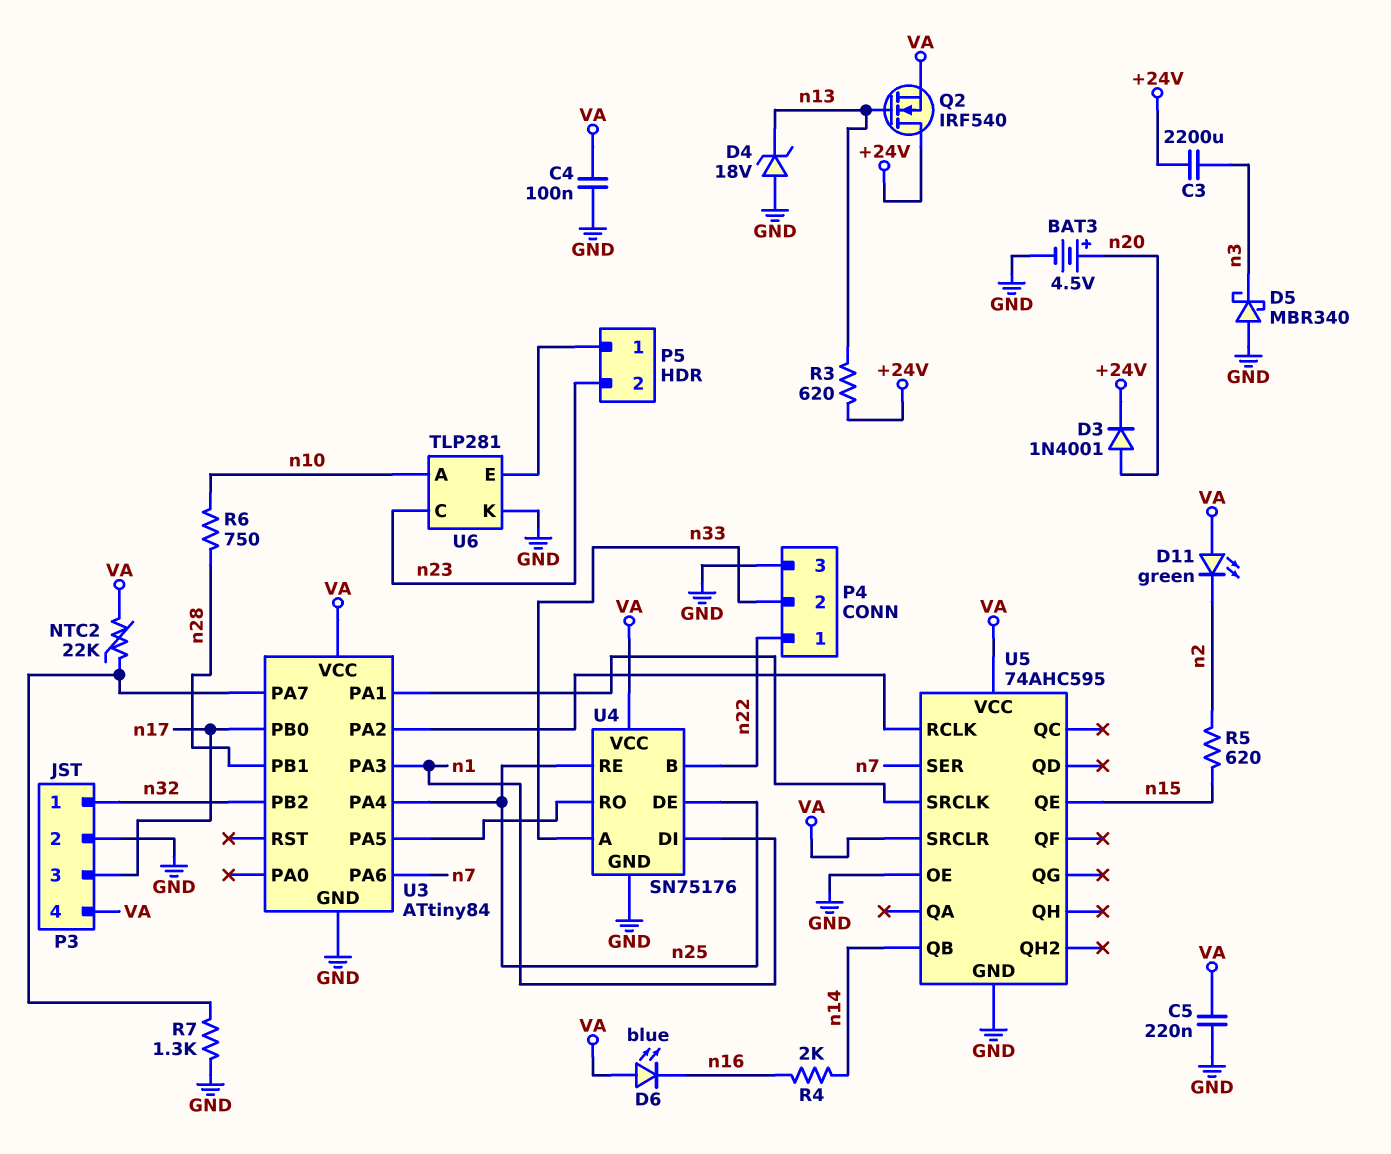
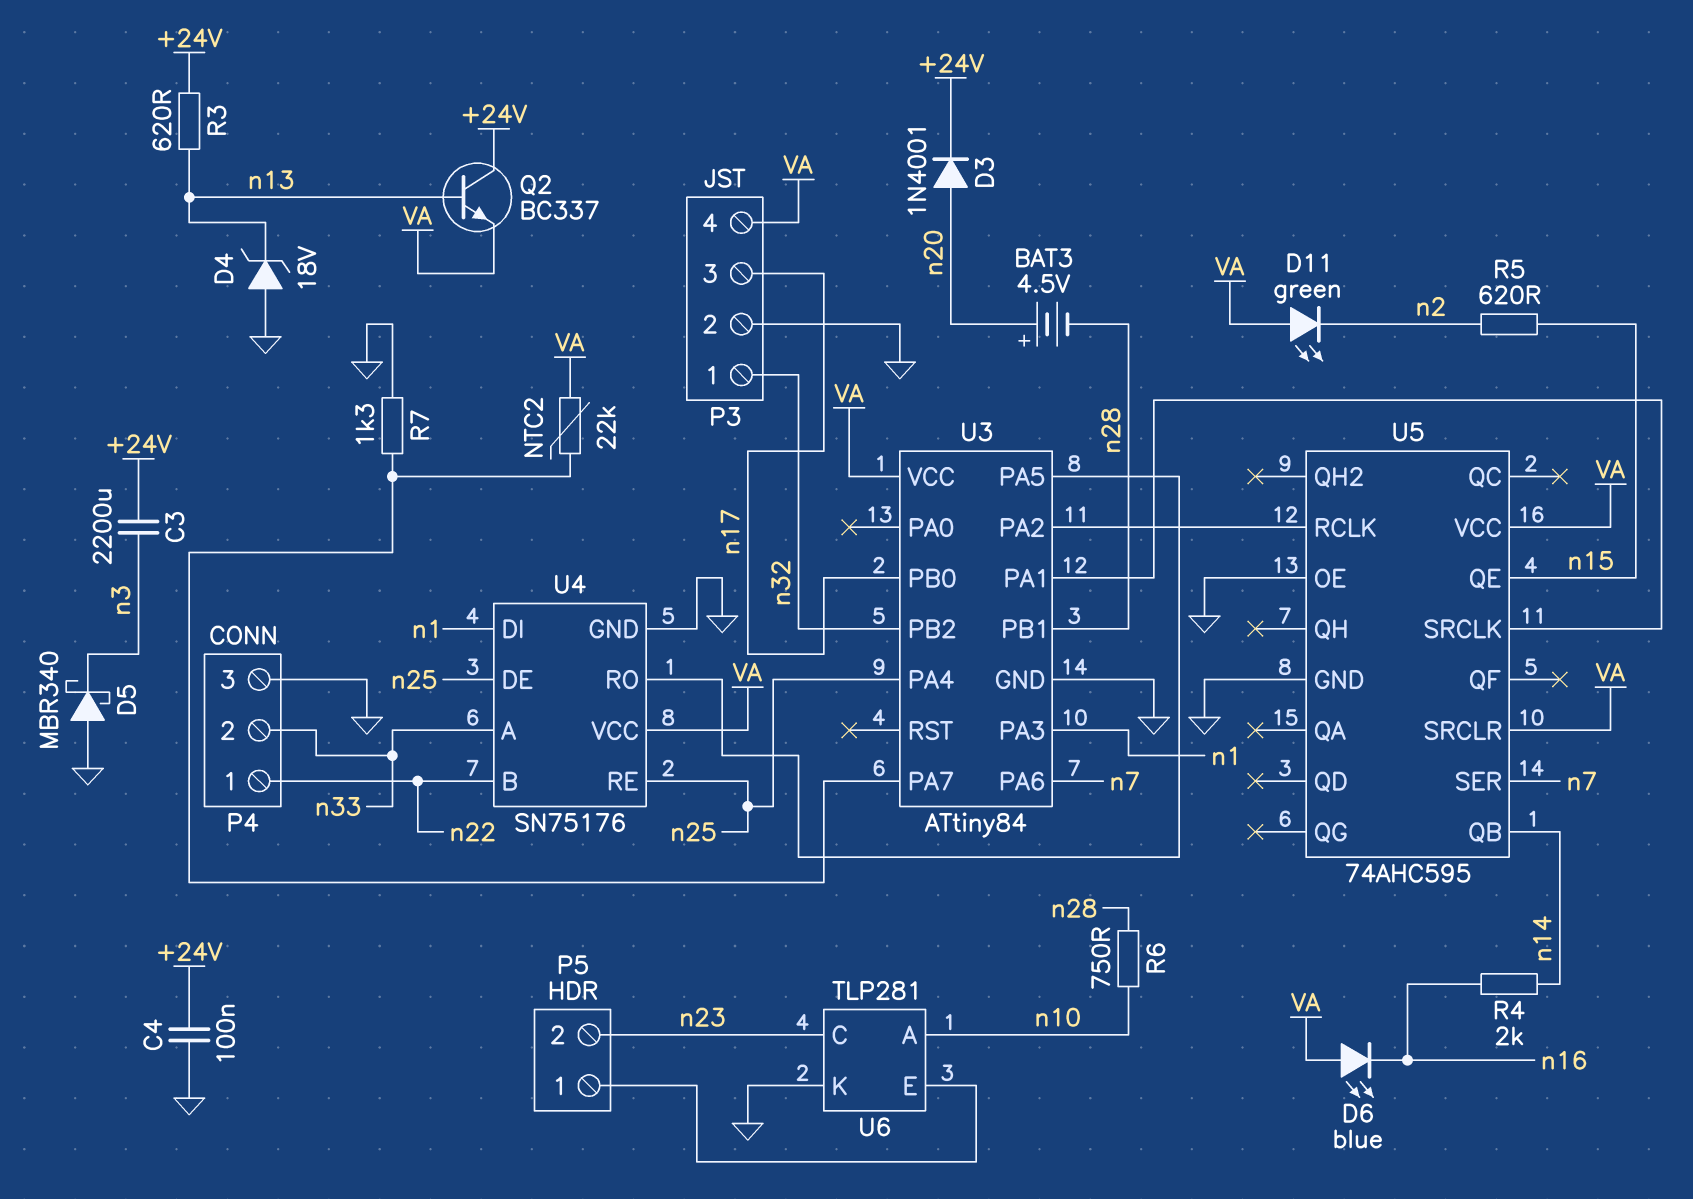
BAT3: 4.5V (plus n20, minus GND) -> 4.5V (plus n20, minus n28)
C4: 100nF (GND, VA) -> 100nF (+24V, GND)
C5: 220nF (GND, VA) -> none
Q2: NMOS IRF540 (G n13, D +24V, S VA) -> NPN BC337 (B n13, C +24V, E VA)

